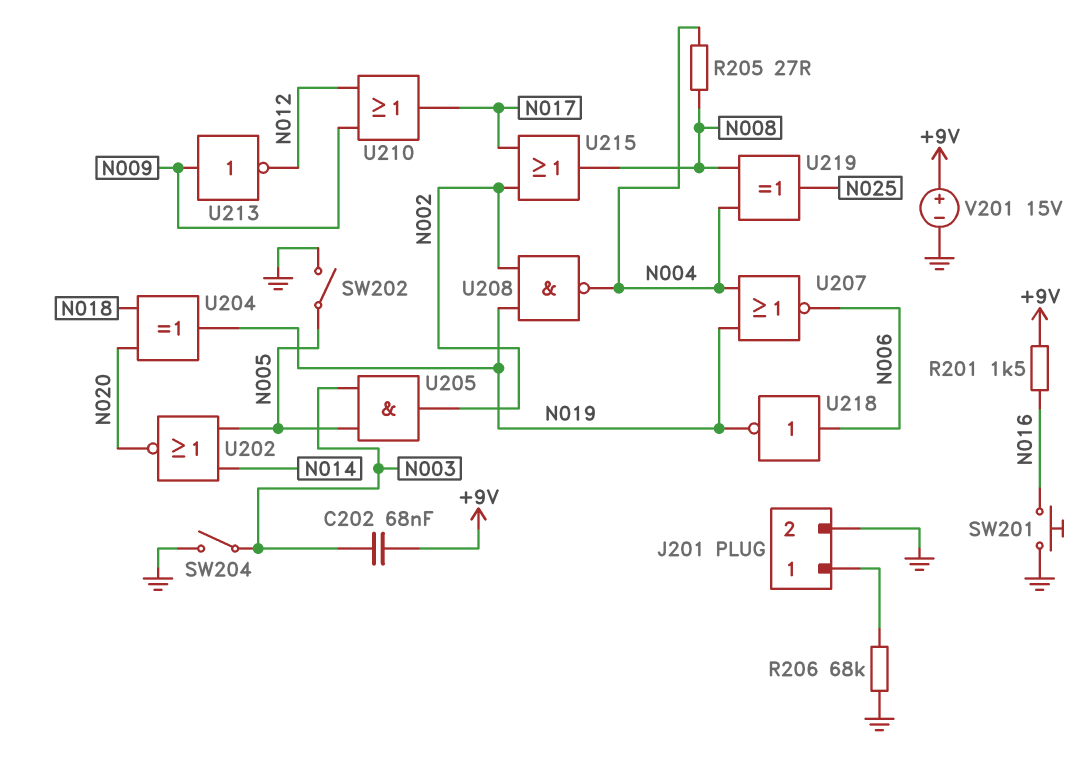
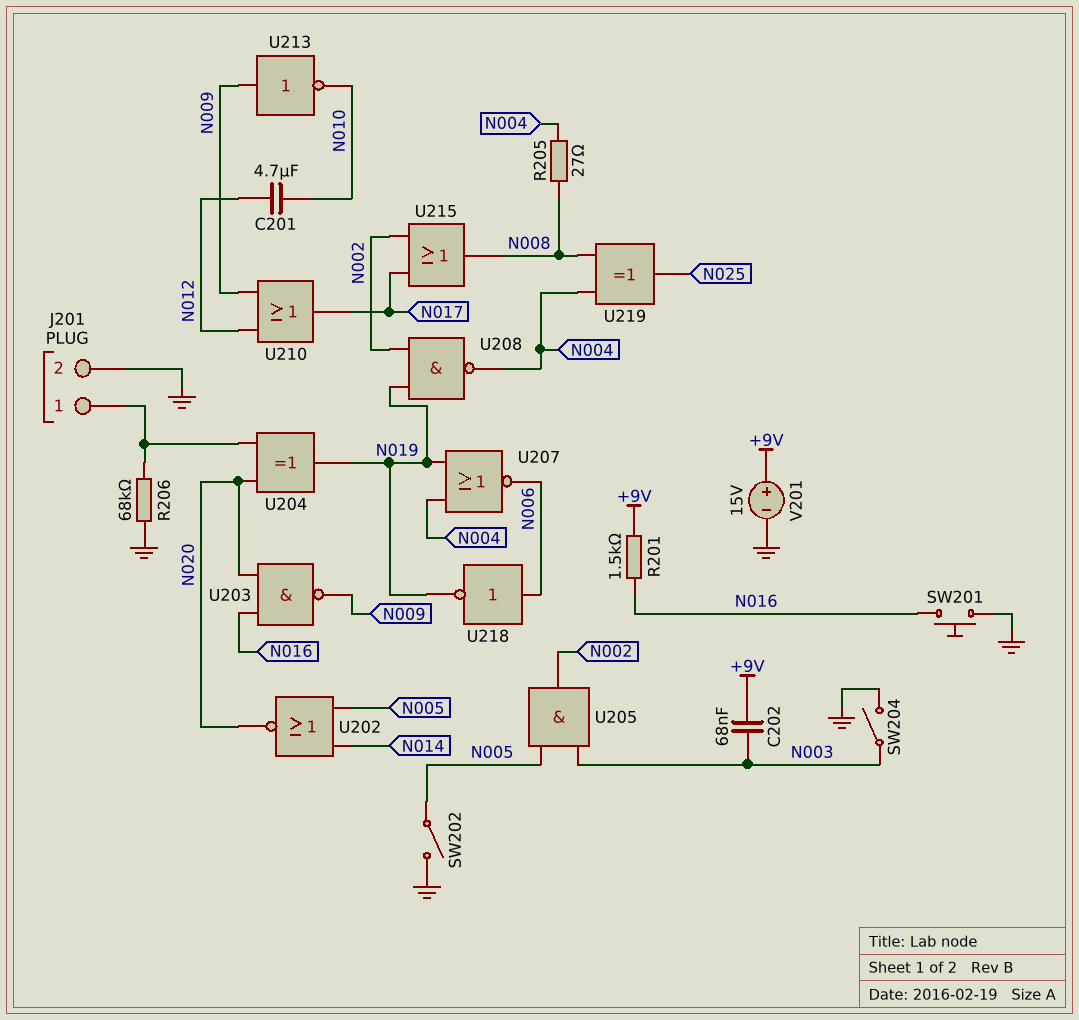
C201: none -> 4.7uF (N010, N012)
U203: none -> NAND (in N016, in N020, out N009)
U204: XOR (in N018, in N020, out N019) -> XOR (in J201/1, in N020, out N019)
U213: NOT (in N009, out N012) -> NOT (in N009, out N010)

